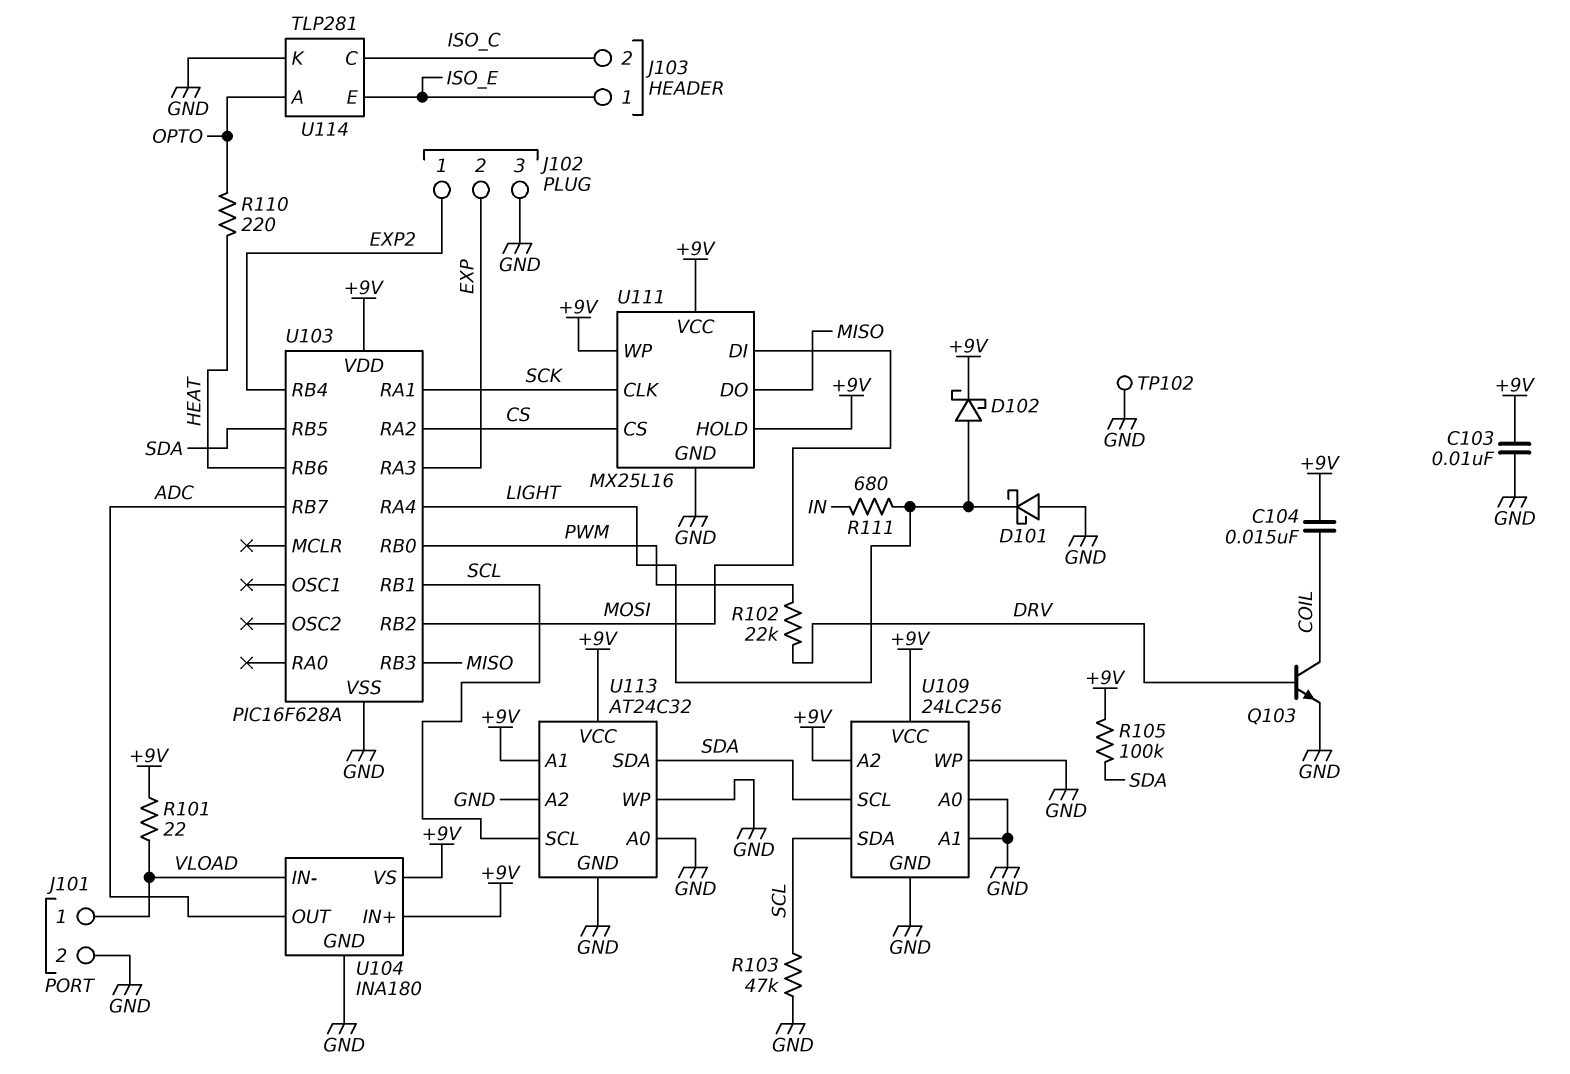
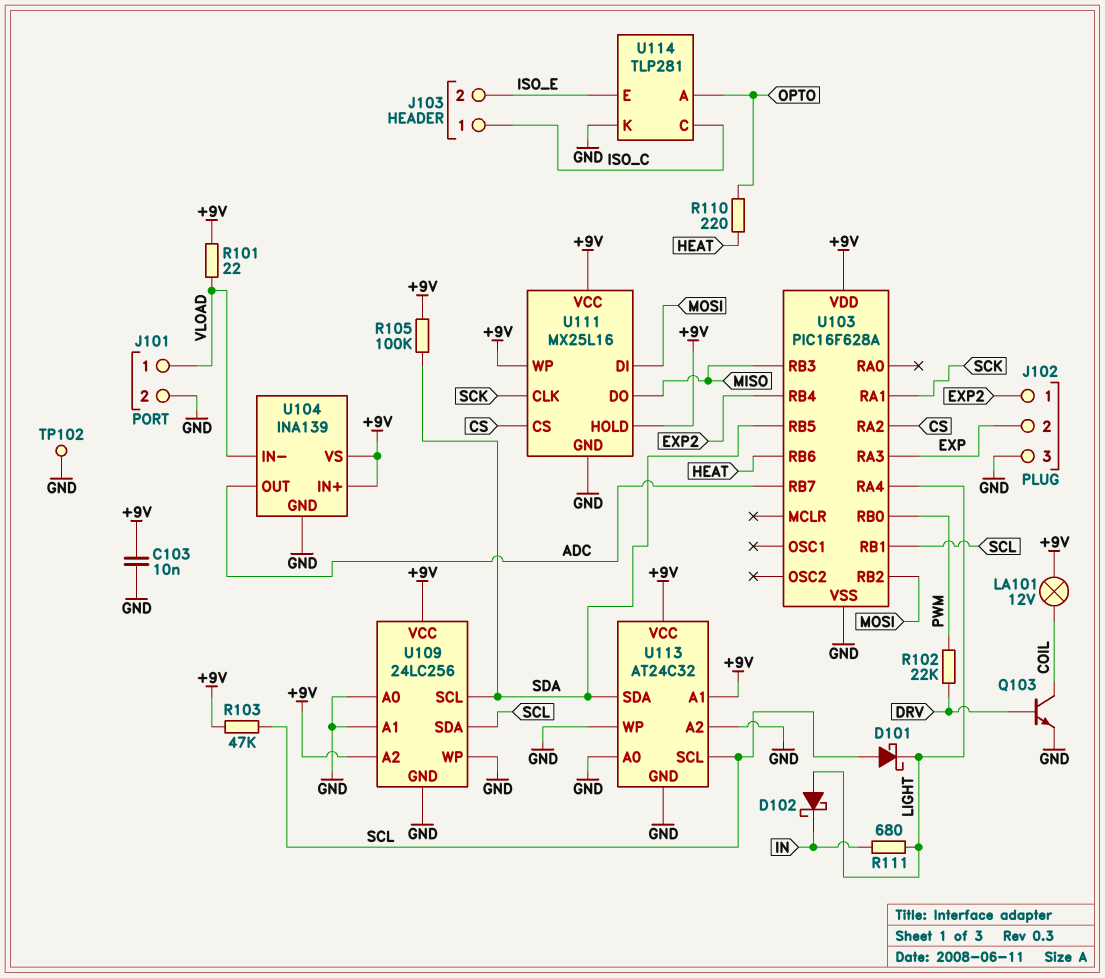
C104: 15nF (+9V, COIL) -> none
D101: schottky (A GND, K LIGHT) -> schottky (A SCL, K LIGHT)
D102: schottky (A LIGHT, K +9V) -> schottky (A LIGHT, K IN)
J103 pin 1: ISO_E -> ISO_C
J103 pin 2: ISO_C -> ISO_E
LA101: none -> lamp 12V (+9V, COIL)
R103: 47k (GND, SCL) -> 47k (+9V, SCL)
U104: INA180 -> INA139

